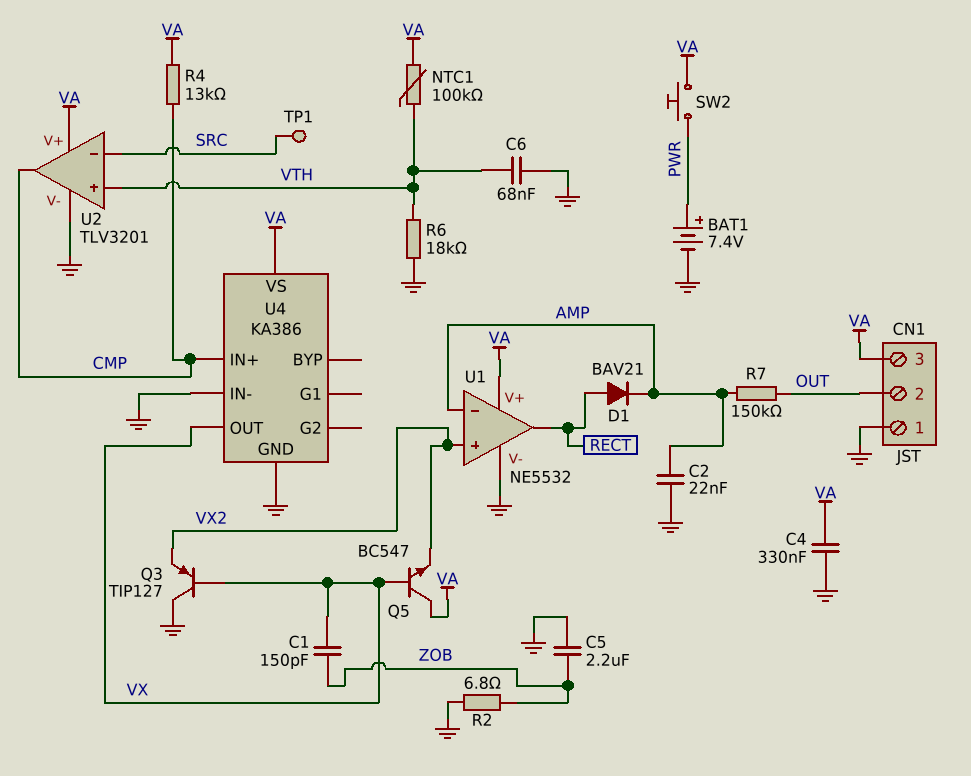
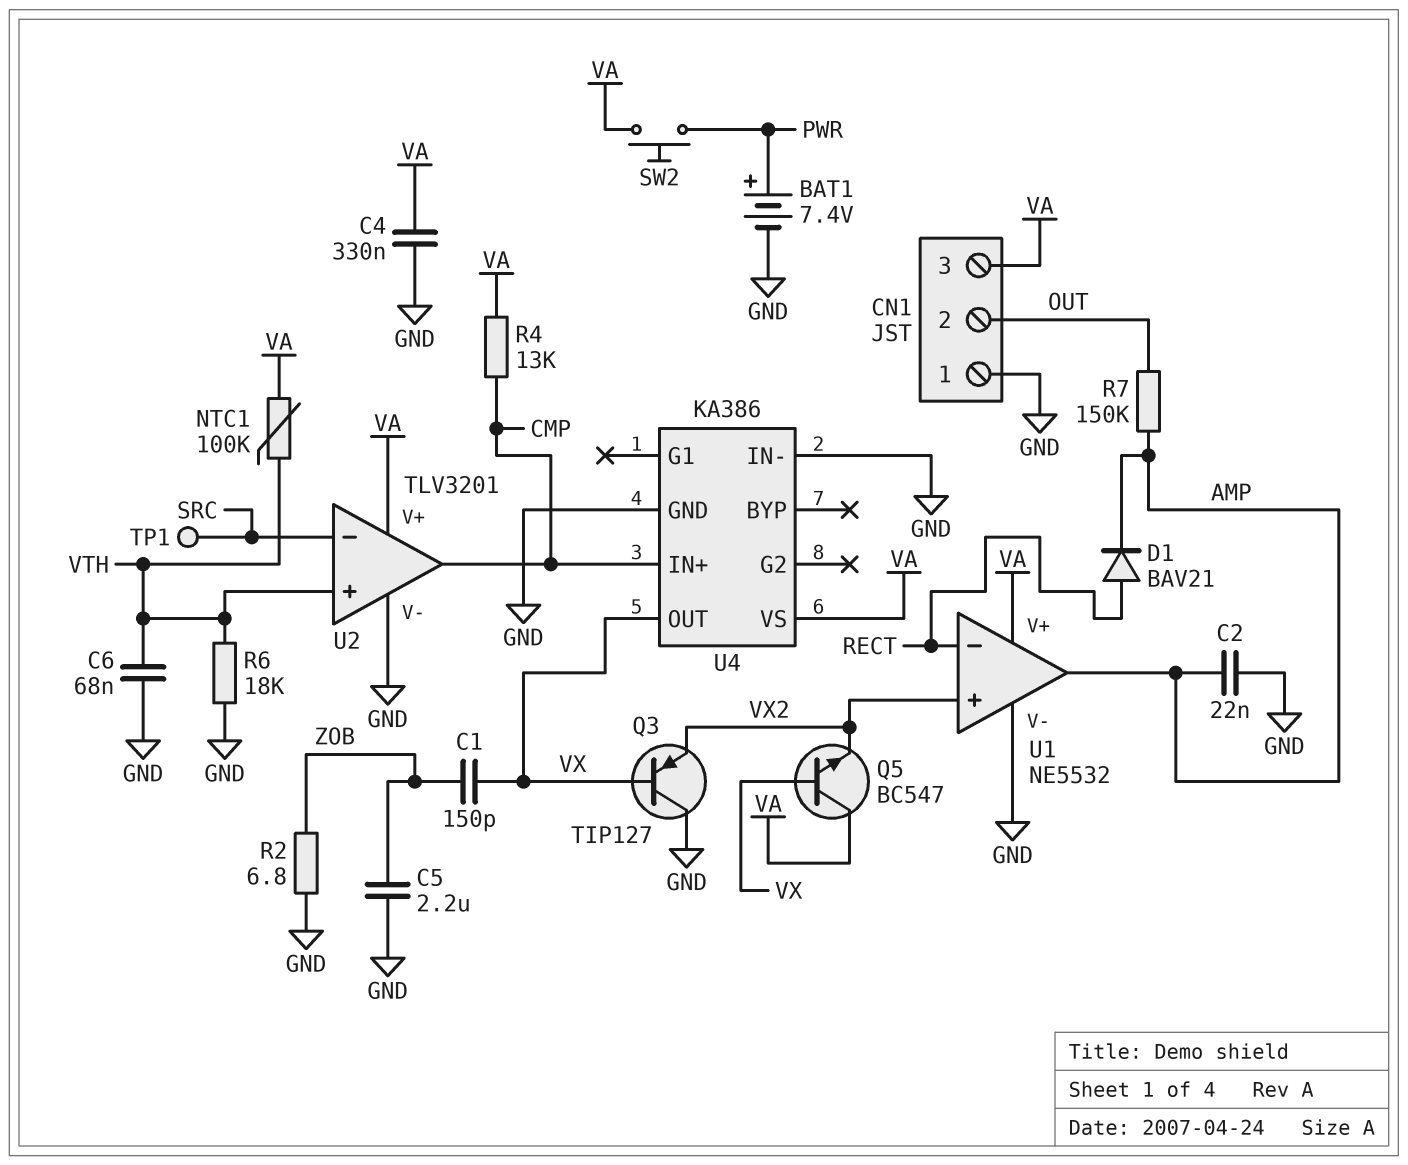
U1 pin in-: AMP -> RECT
U1 pin out: RECT -> AMP

